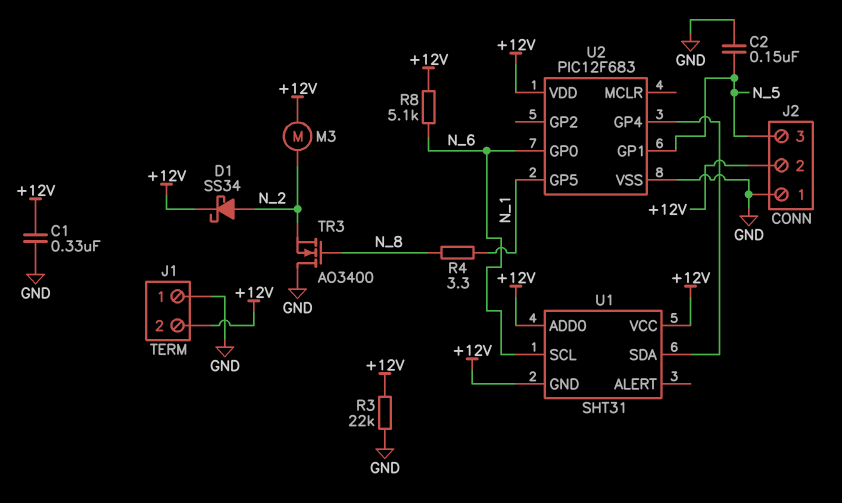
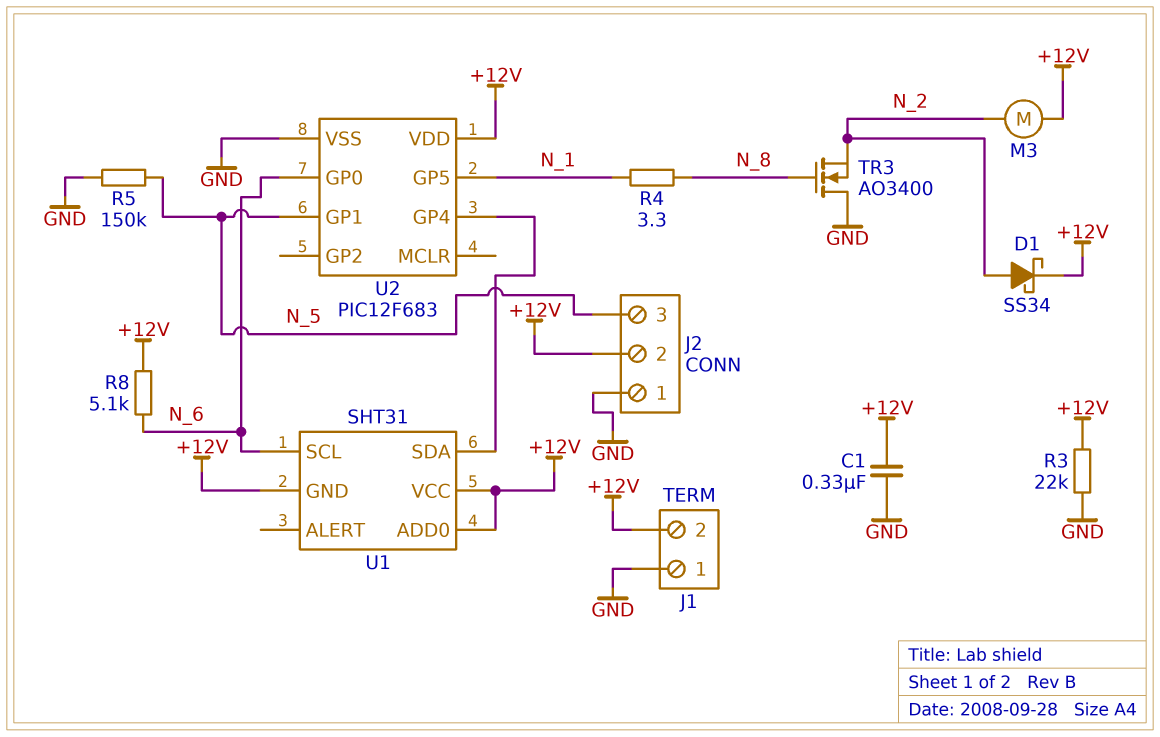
C2: 150nF (GND, N_5) -> none
R5: none -> 150k (GND, N_5)

